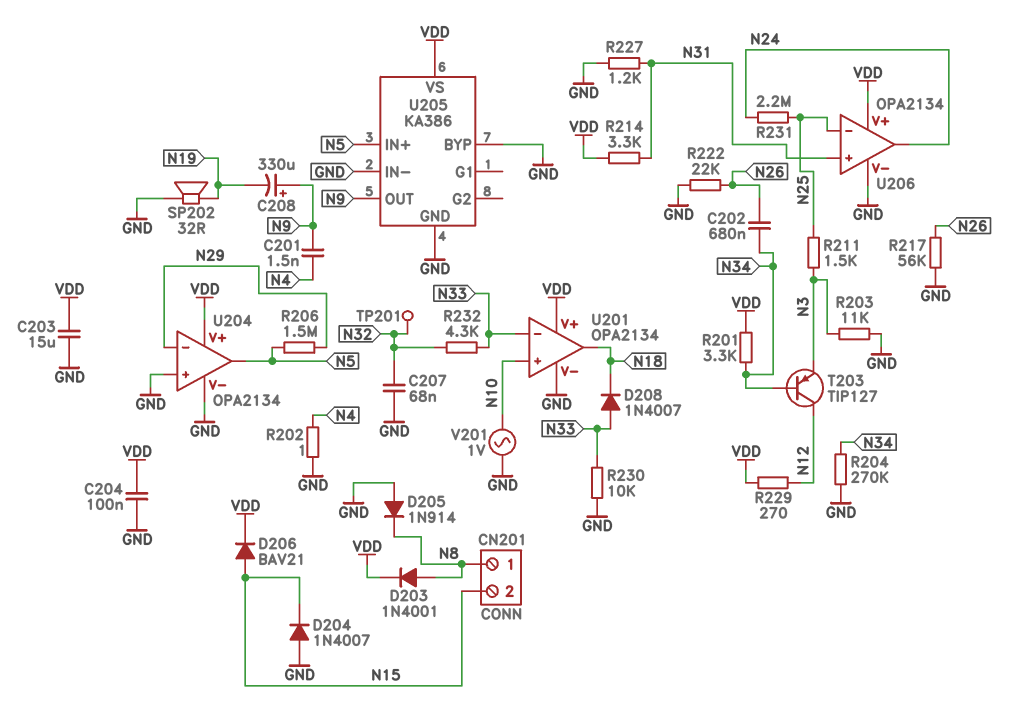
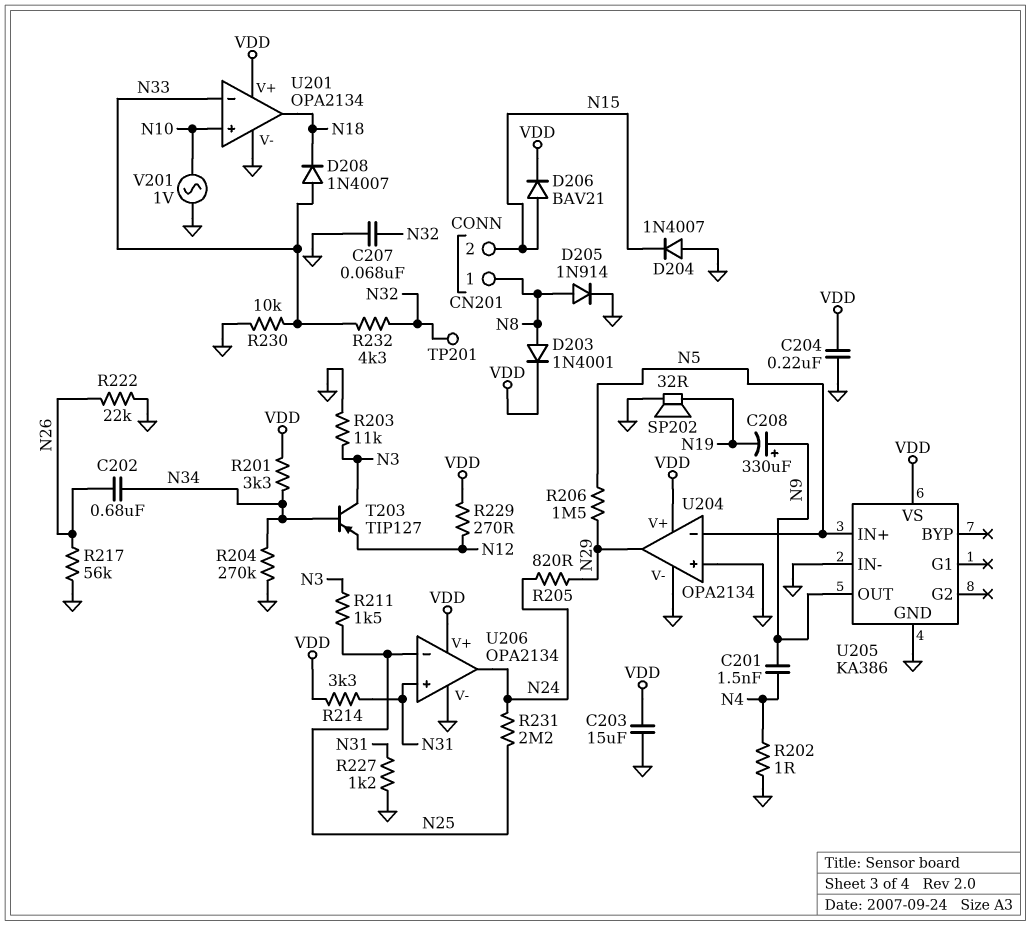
C204: 100nF (GND, VDD) -> 220nF (GND, VDD)
D205: diode 1N914 (A GND, K N8) -> diode 1N914 (A N8, K GND)
R205: none -> 820 (N24, N29)
T203: PNP TIP127 (B N34, C N12, E N3) -> PNP TIP127 (B N34, C N3, E N12)
U204 pin in-: N29 -> N5
U204 pin out: N5 -> N29
U205 pin BYP: GND -> none

